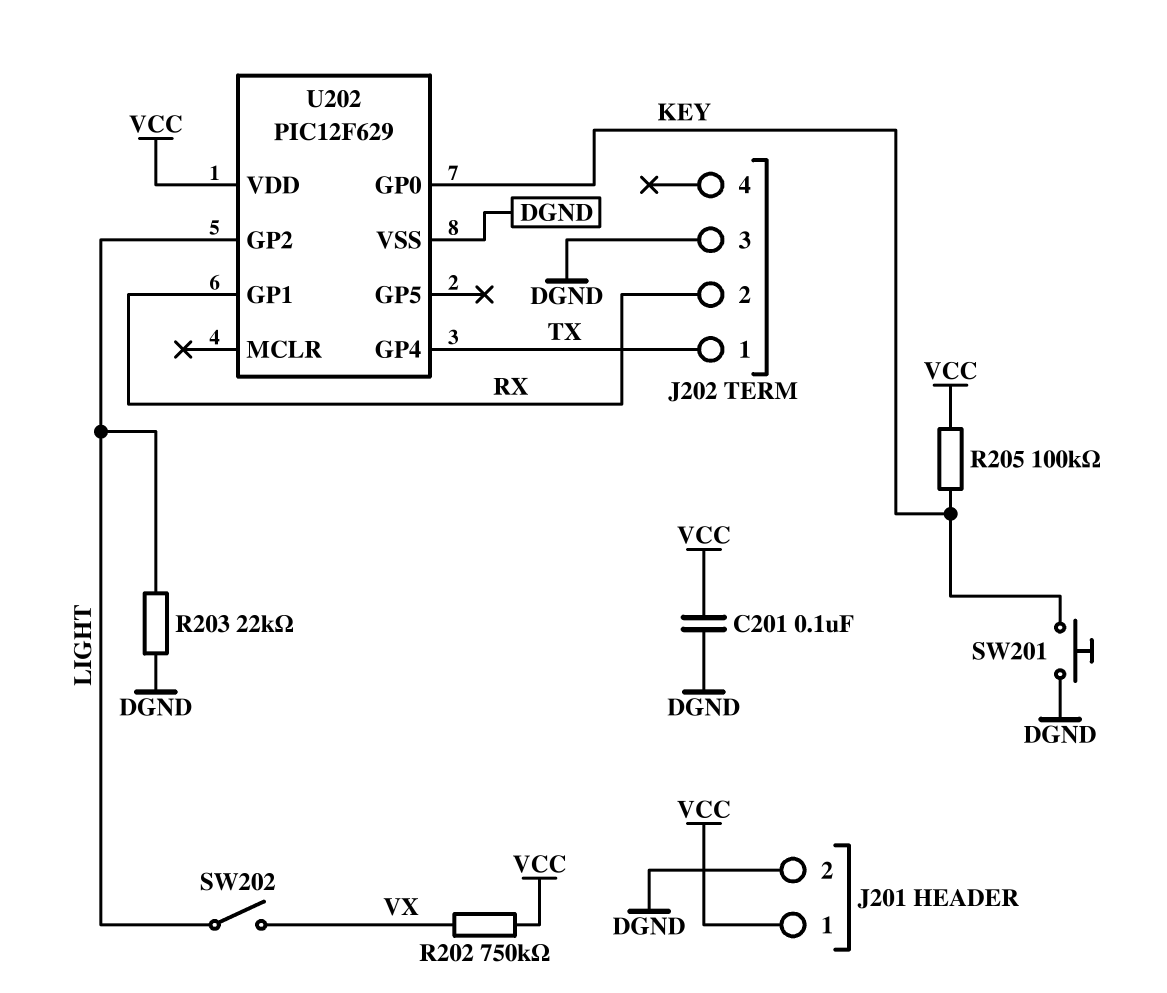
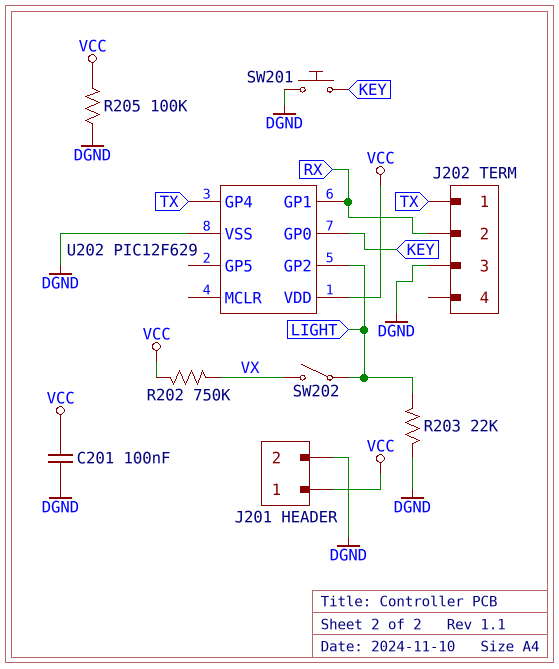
R205: 100k (KEY, VCC) -> 100k (DGND, VCC)

